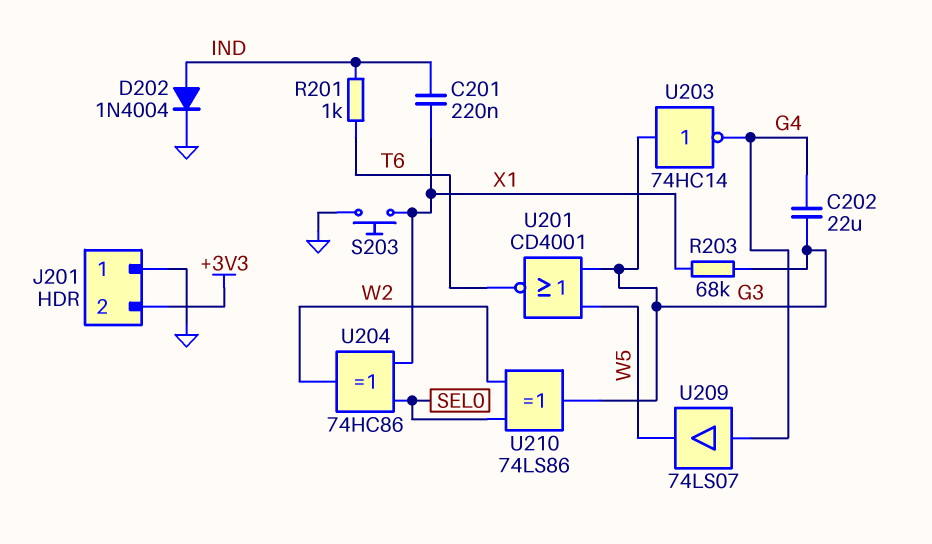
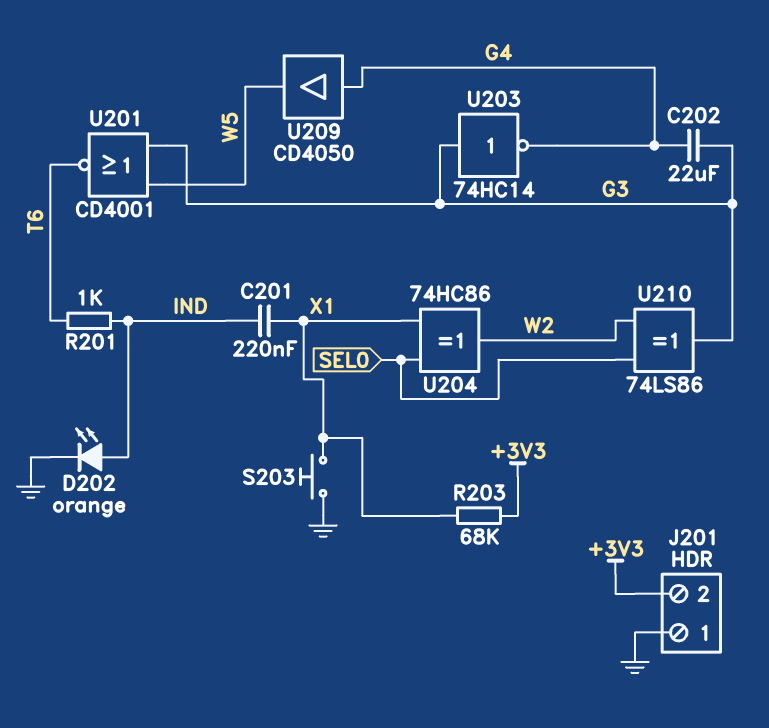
D202: diode 1N4004 (A IND, K GND) -> LED orange (A IND, K GND)
R203: 68k (G3, X1) -> 68k (+3V3, X1)
U209: buffer 74LS07 (in G4, out W5) -> buffer CD4050 (in G4, out W5)

